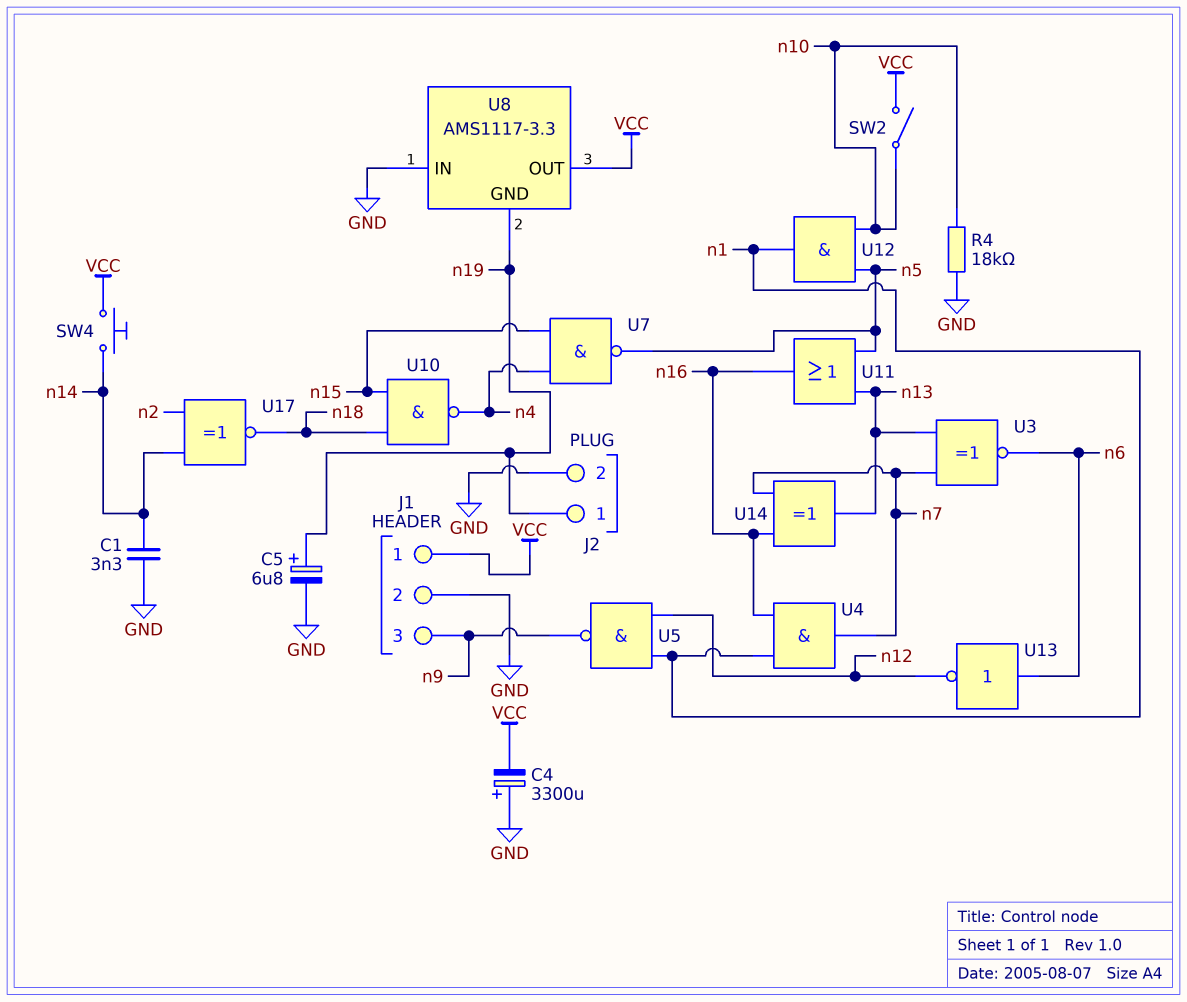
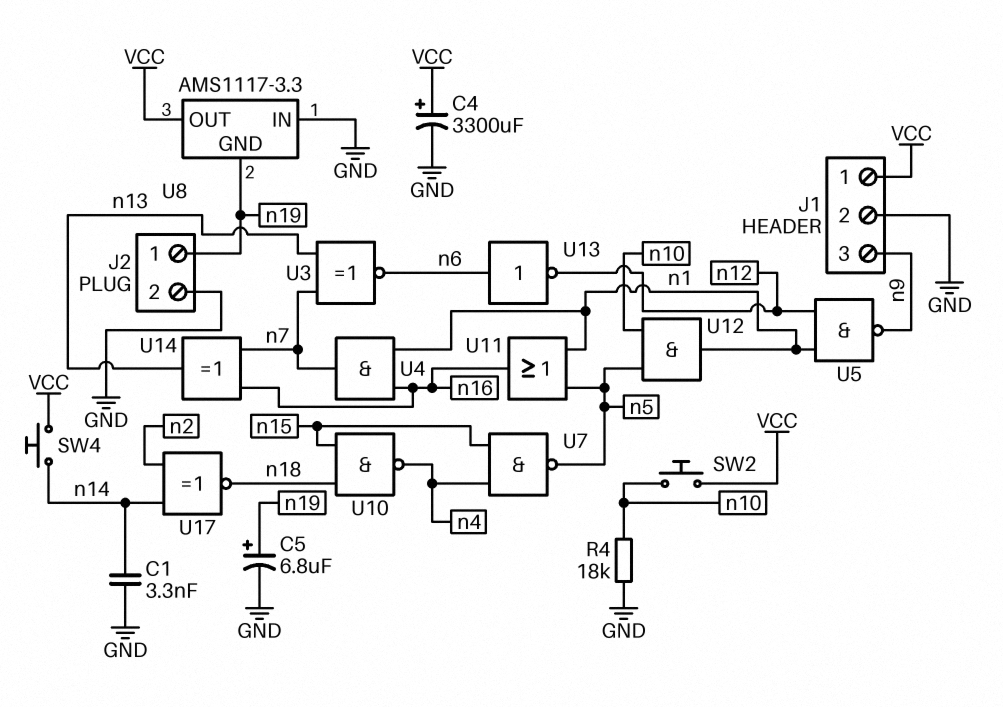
C4: 3300uF (plus GND, minus VCC) -> 3300uF (plus VCC, minus GND)
SW2: switch (VCC, n10) -> button (VCC, n10)
U11: OR (in n5, in n13, out n16) -> OR (in n1, in n5, out n16)

